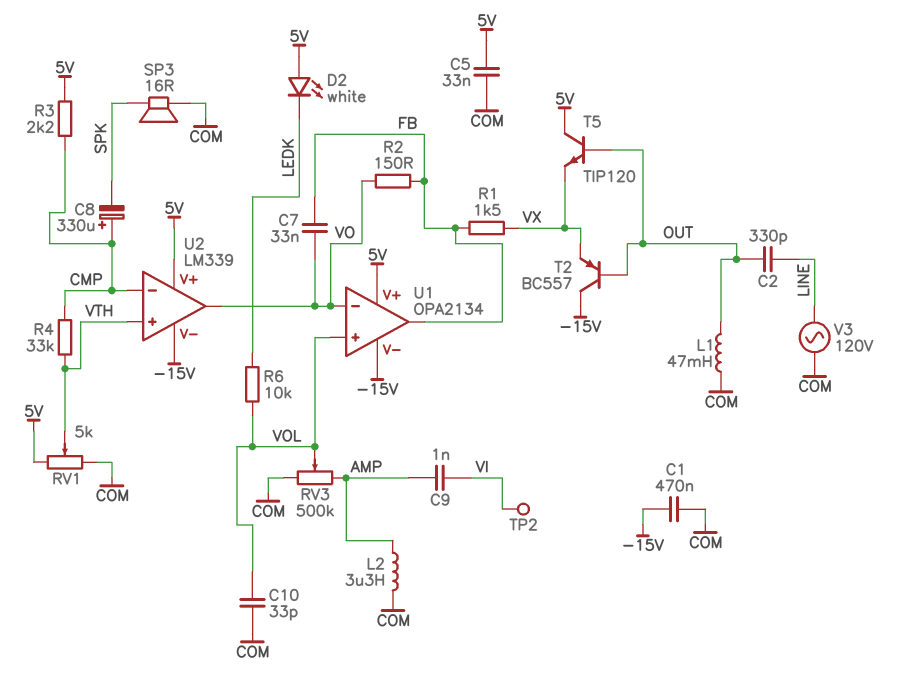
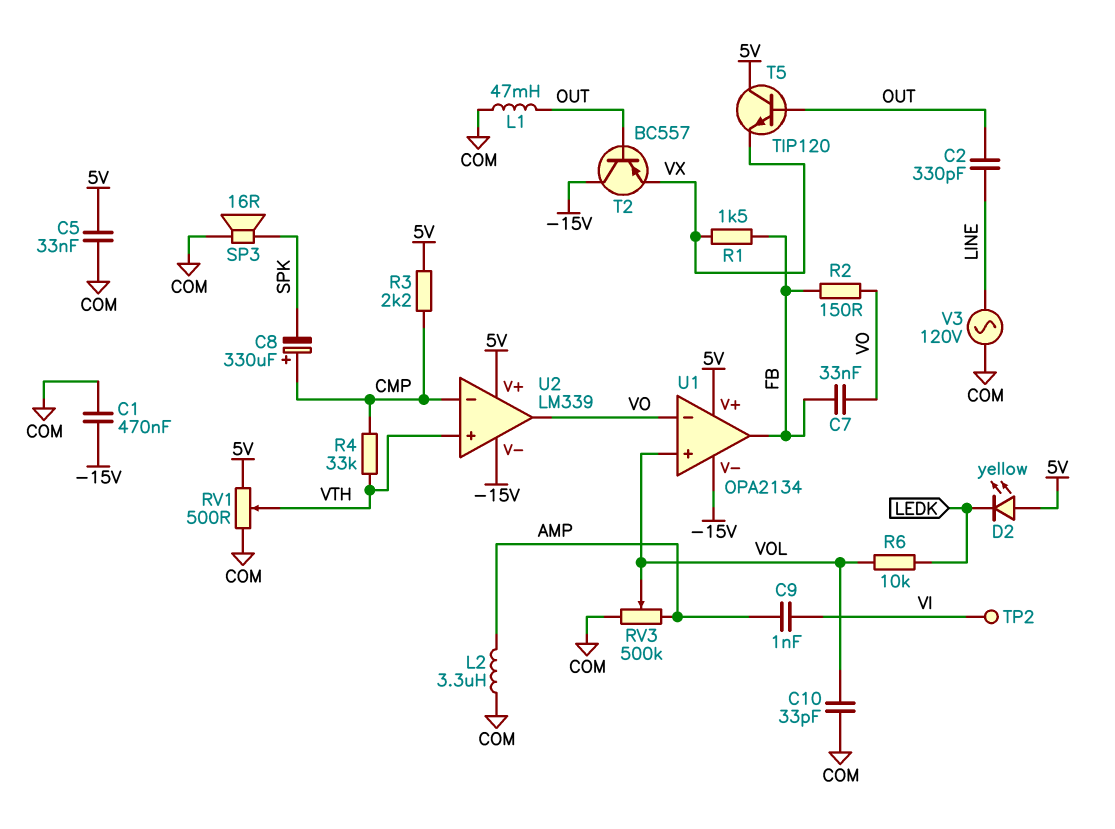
D2: LED white (A 5V, K LEDK) -> LED yellow (A 5V, K LEDK)
RV1: 5k (5V, COM, wiper VTH) -> 500 (5V, COM, wiper VTH)

